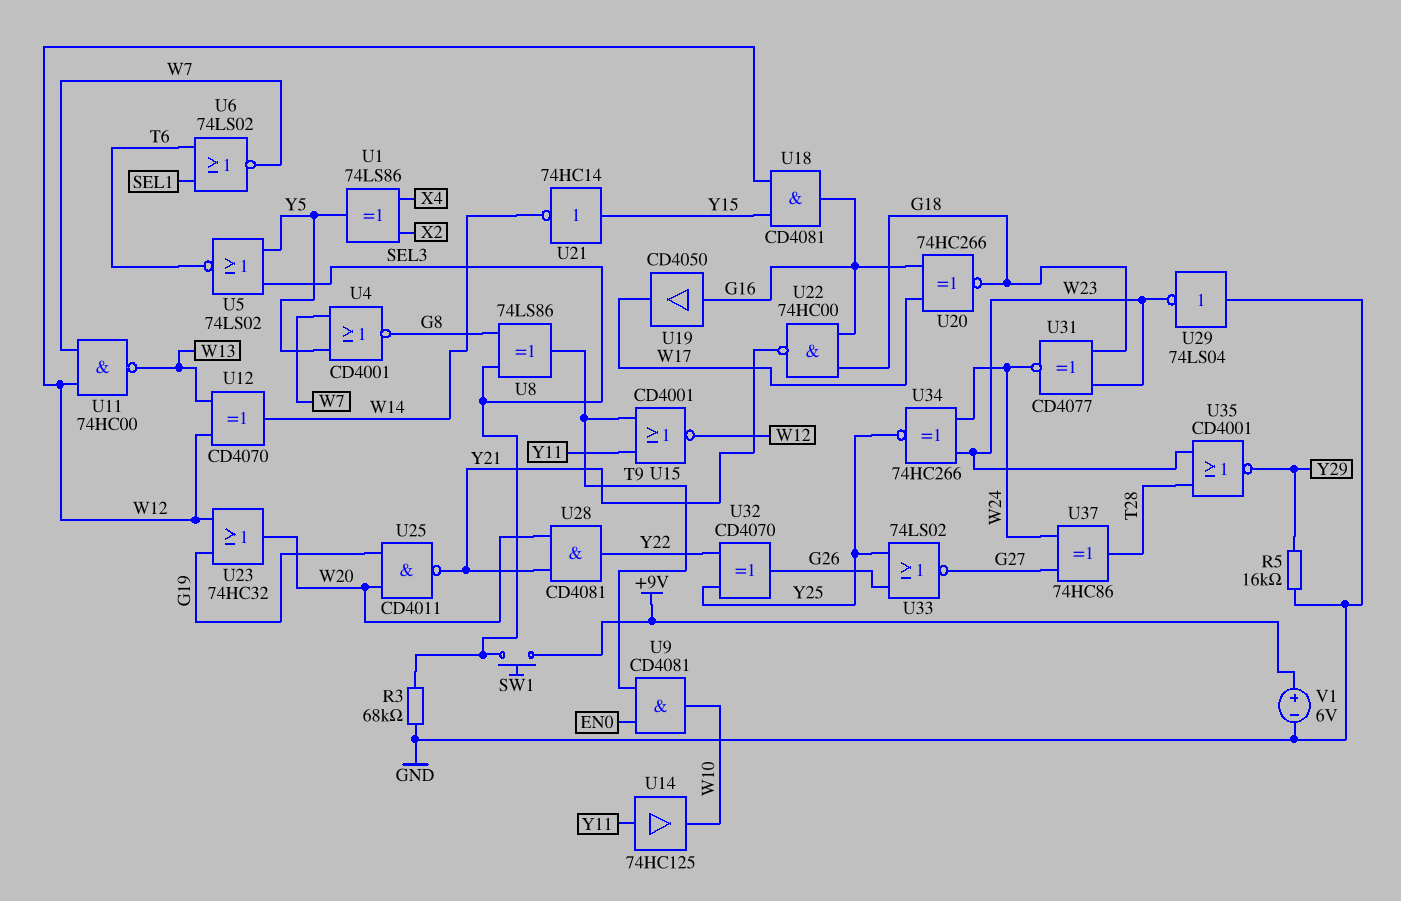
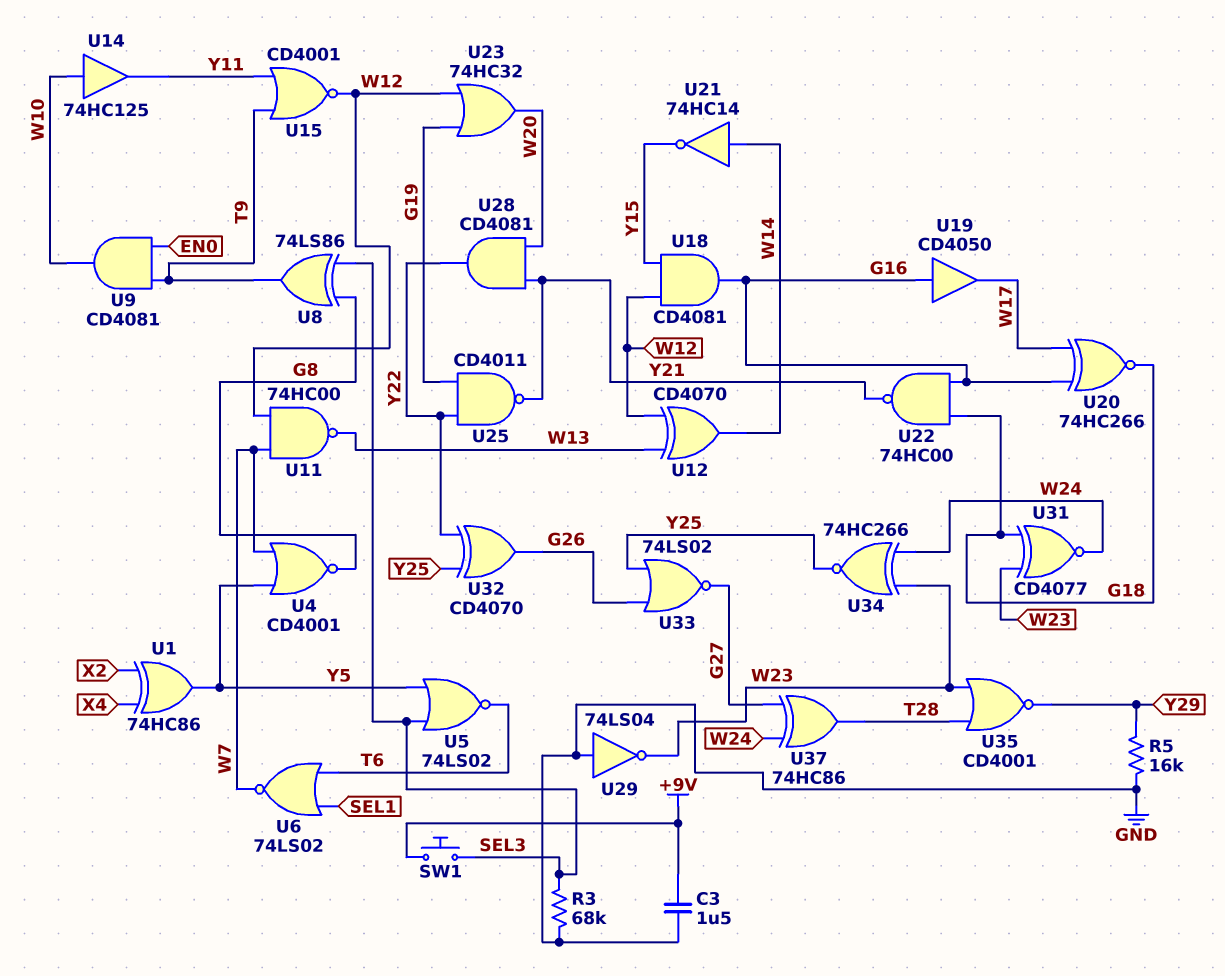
C3: none -> 1.5uF (+9V, GND)
U1: XOR 74LS86 (in X2, in X4, out Y5) -> XOR 74HC86 (in X2, in X4, out Y5)
U14: buffer 74HC125 (in Y11, out W10) -> buffer 74HC125 (in W10, out Y11)
U21: NOT 74HC14 (in Y15, out W14) -> NOT 74HC14 (in W14, out Y15)
U25: NAND CD4011 (in G19, in W20, out Y21) -> NAND CD4011 (in G19, in Y22, out Y21)
V1: 6V (plus +9V, minus GND) -> none

